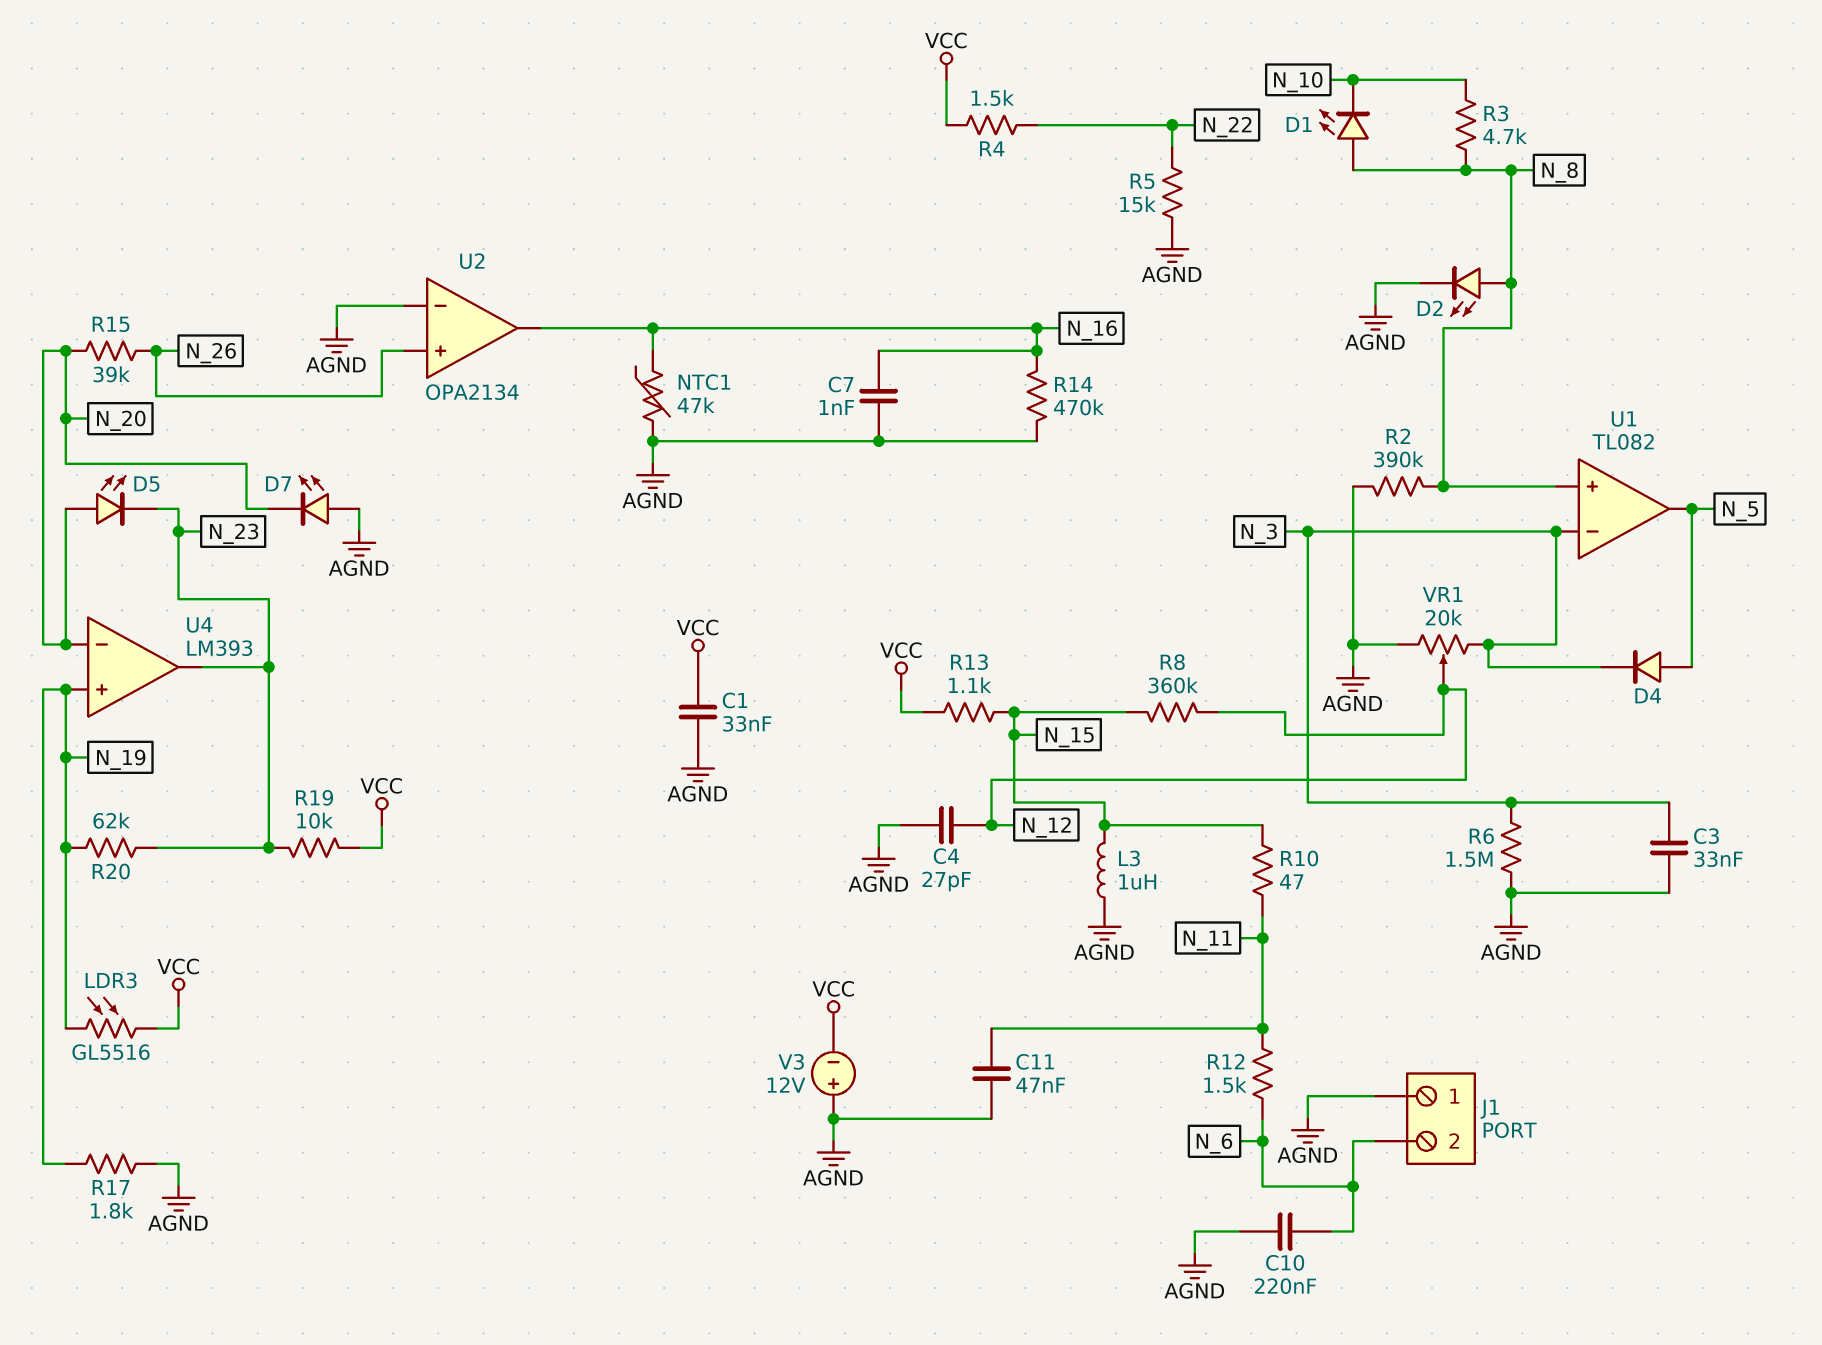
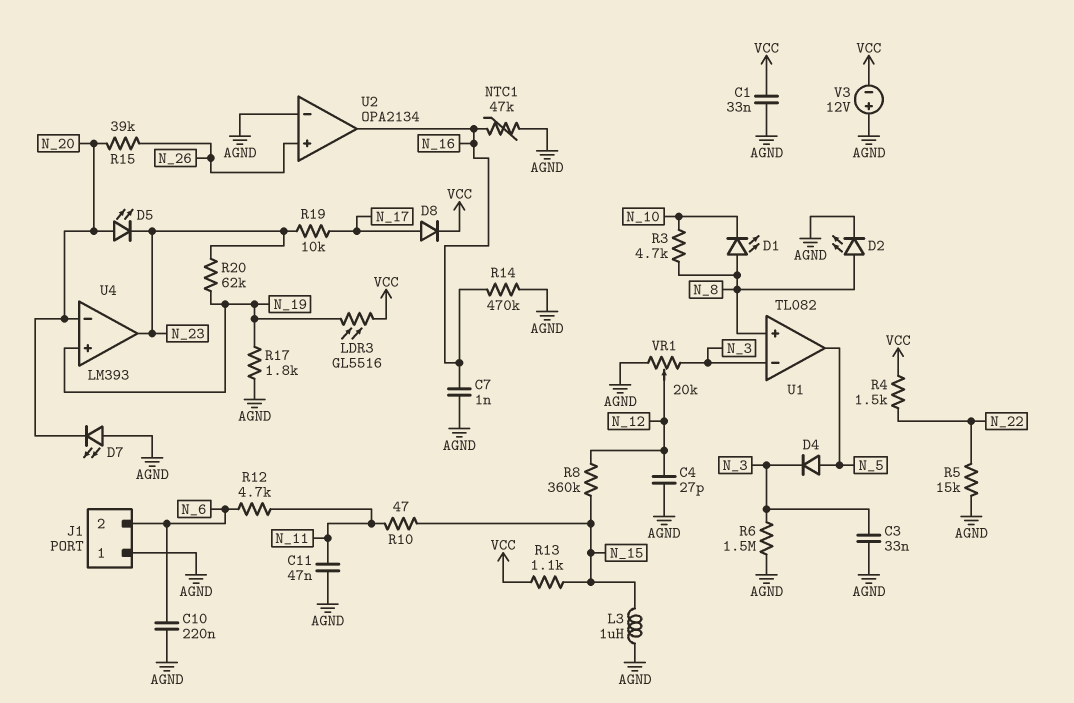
D8: none -> diode (A N_17, K VCC)
R2: 390k (AGND, N_8) -> none
R12: 1.5k (N_6, N_11) -> 4.7k (N_6, N_11)
R19: 10k (N_23, VCC) -> 10k (N_17, N_23)

